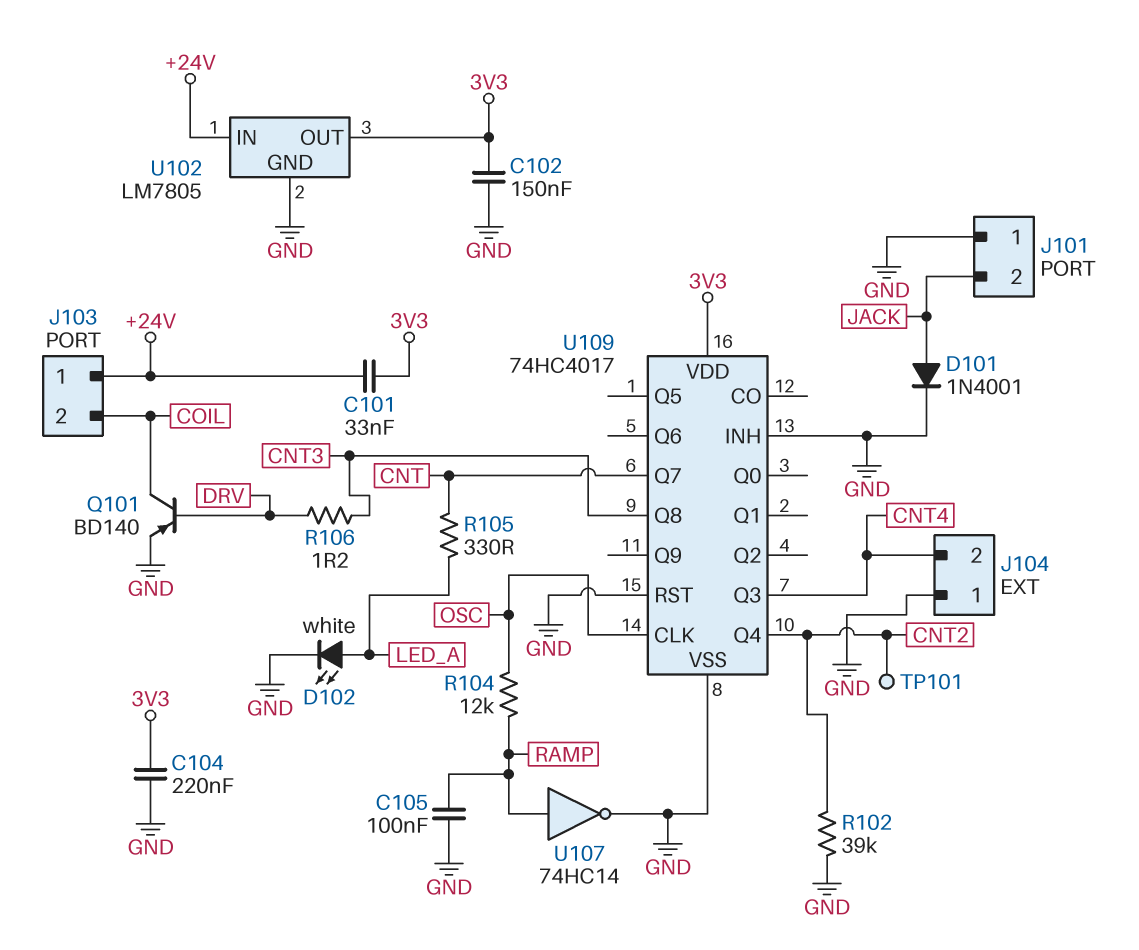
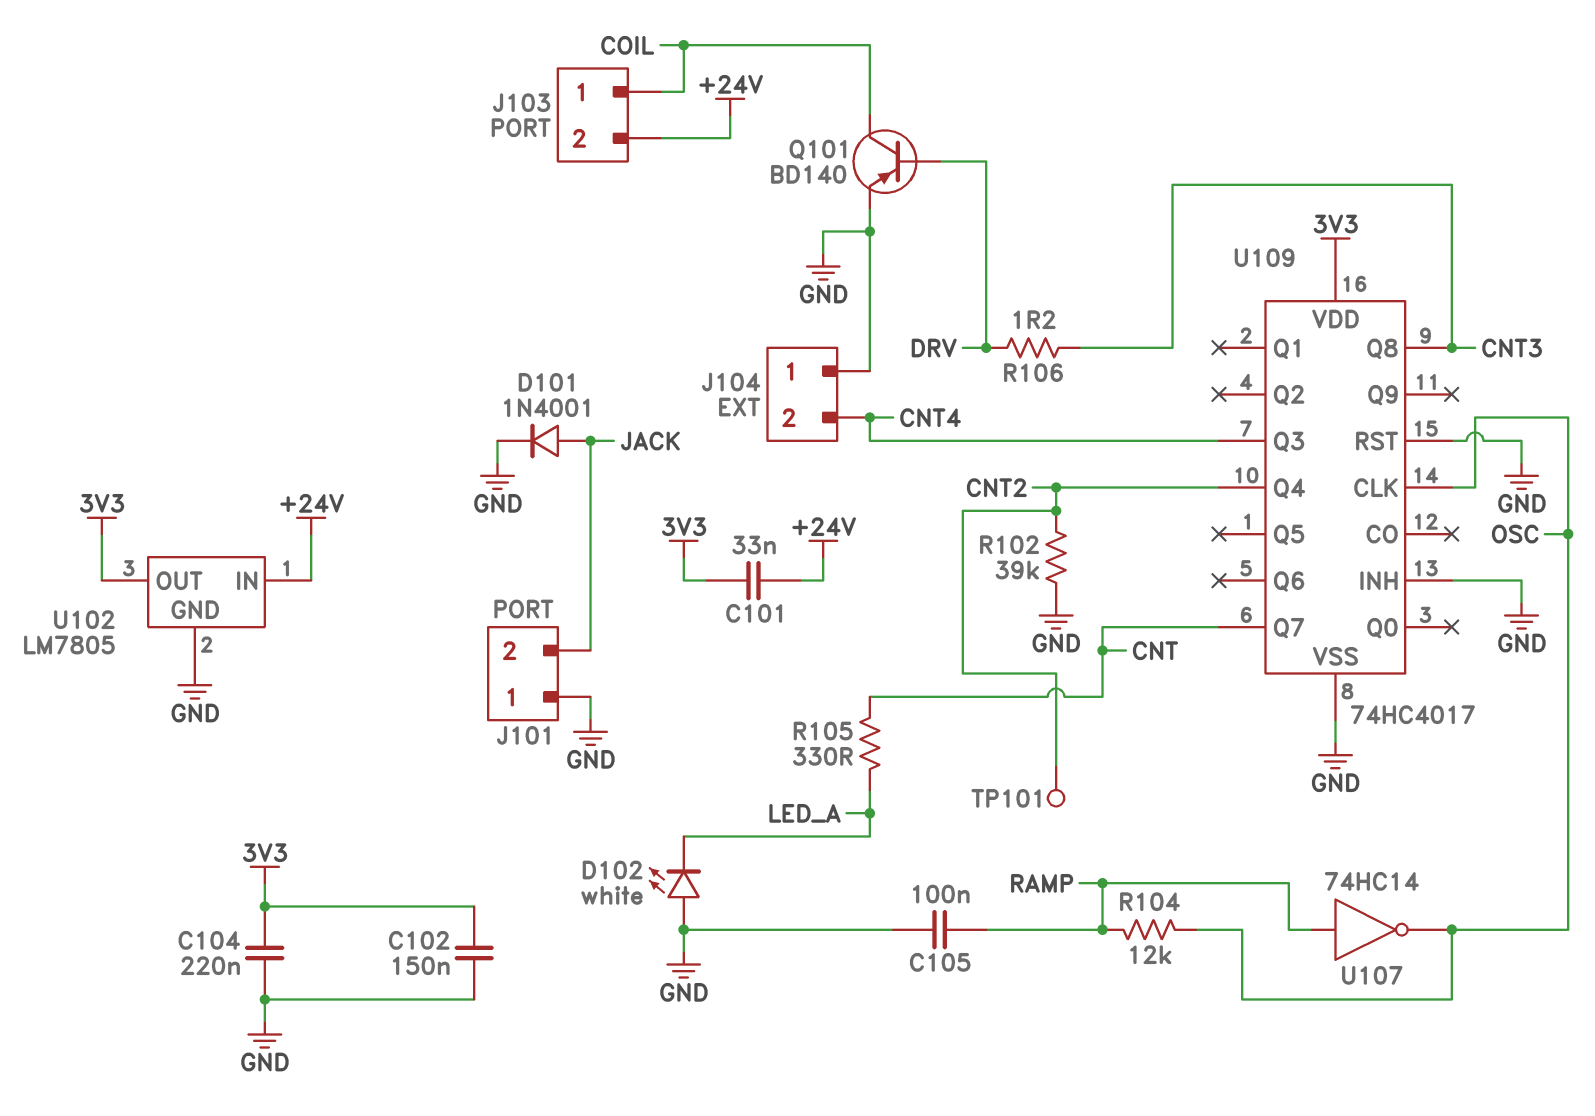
D102: LED white (A LED_A, K GND) -> LED white (A GND, K LED_A)
J103 pin 1: +24V -> COIL
J103 pin 2: COIL -> +24V
U107: NOT 74HC14 (in RAMP, out GND) -> NOT 74HC14 (in RAMP, out OSC)

